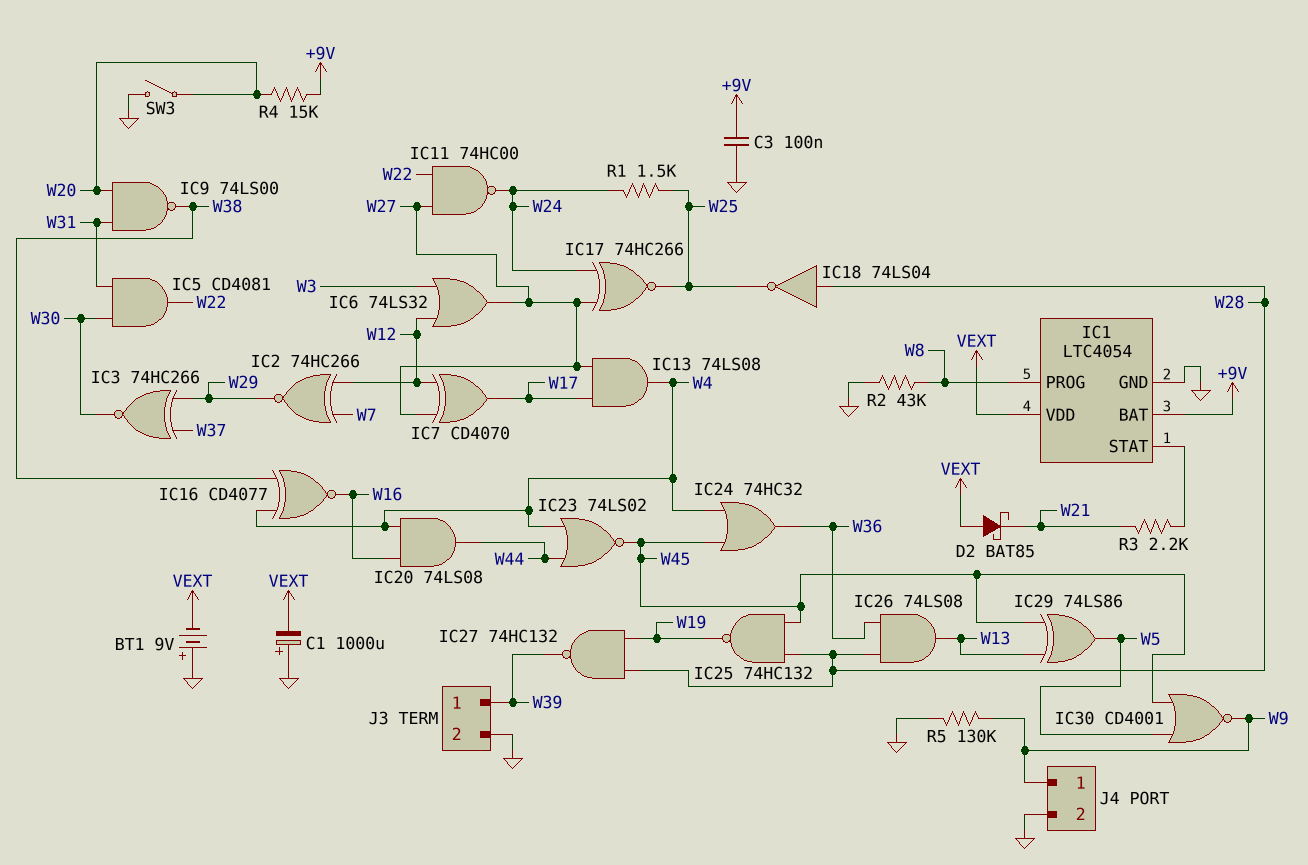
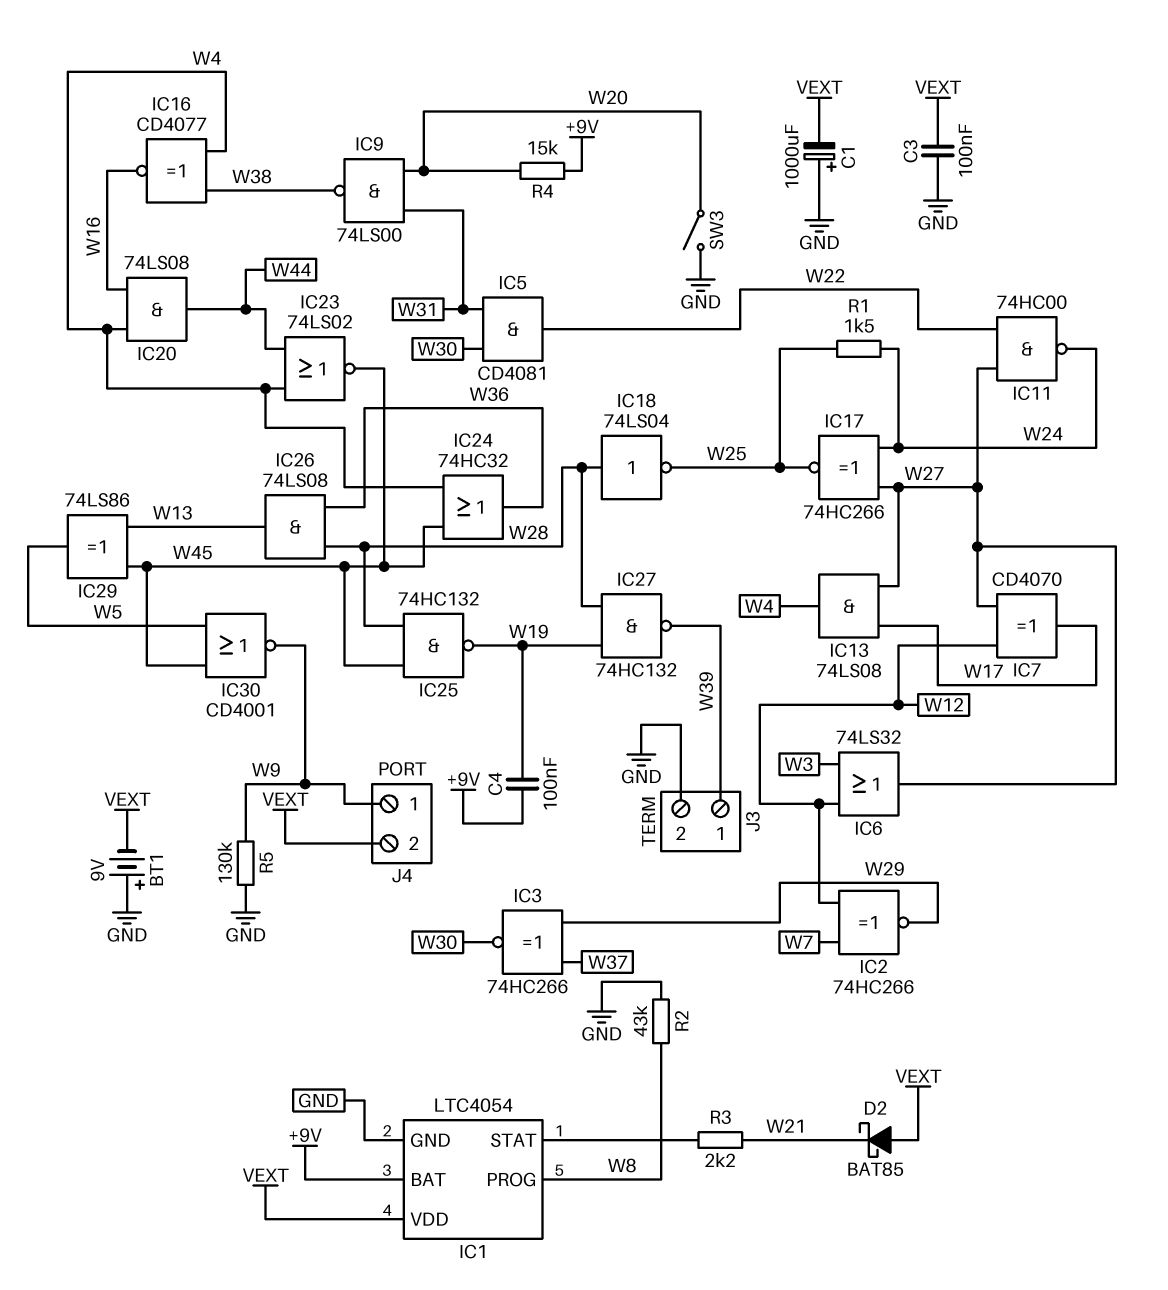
C3: 100nF (+9V, GND) -> 100nF (GND, VEXT)
C4: none -> 100nF (+9V, W19)
J4 pin 2: GND -> VEXT

